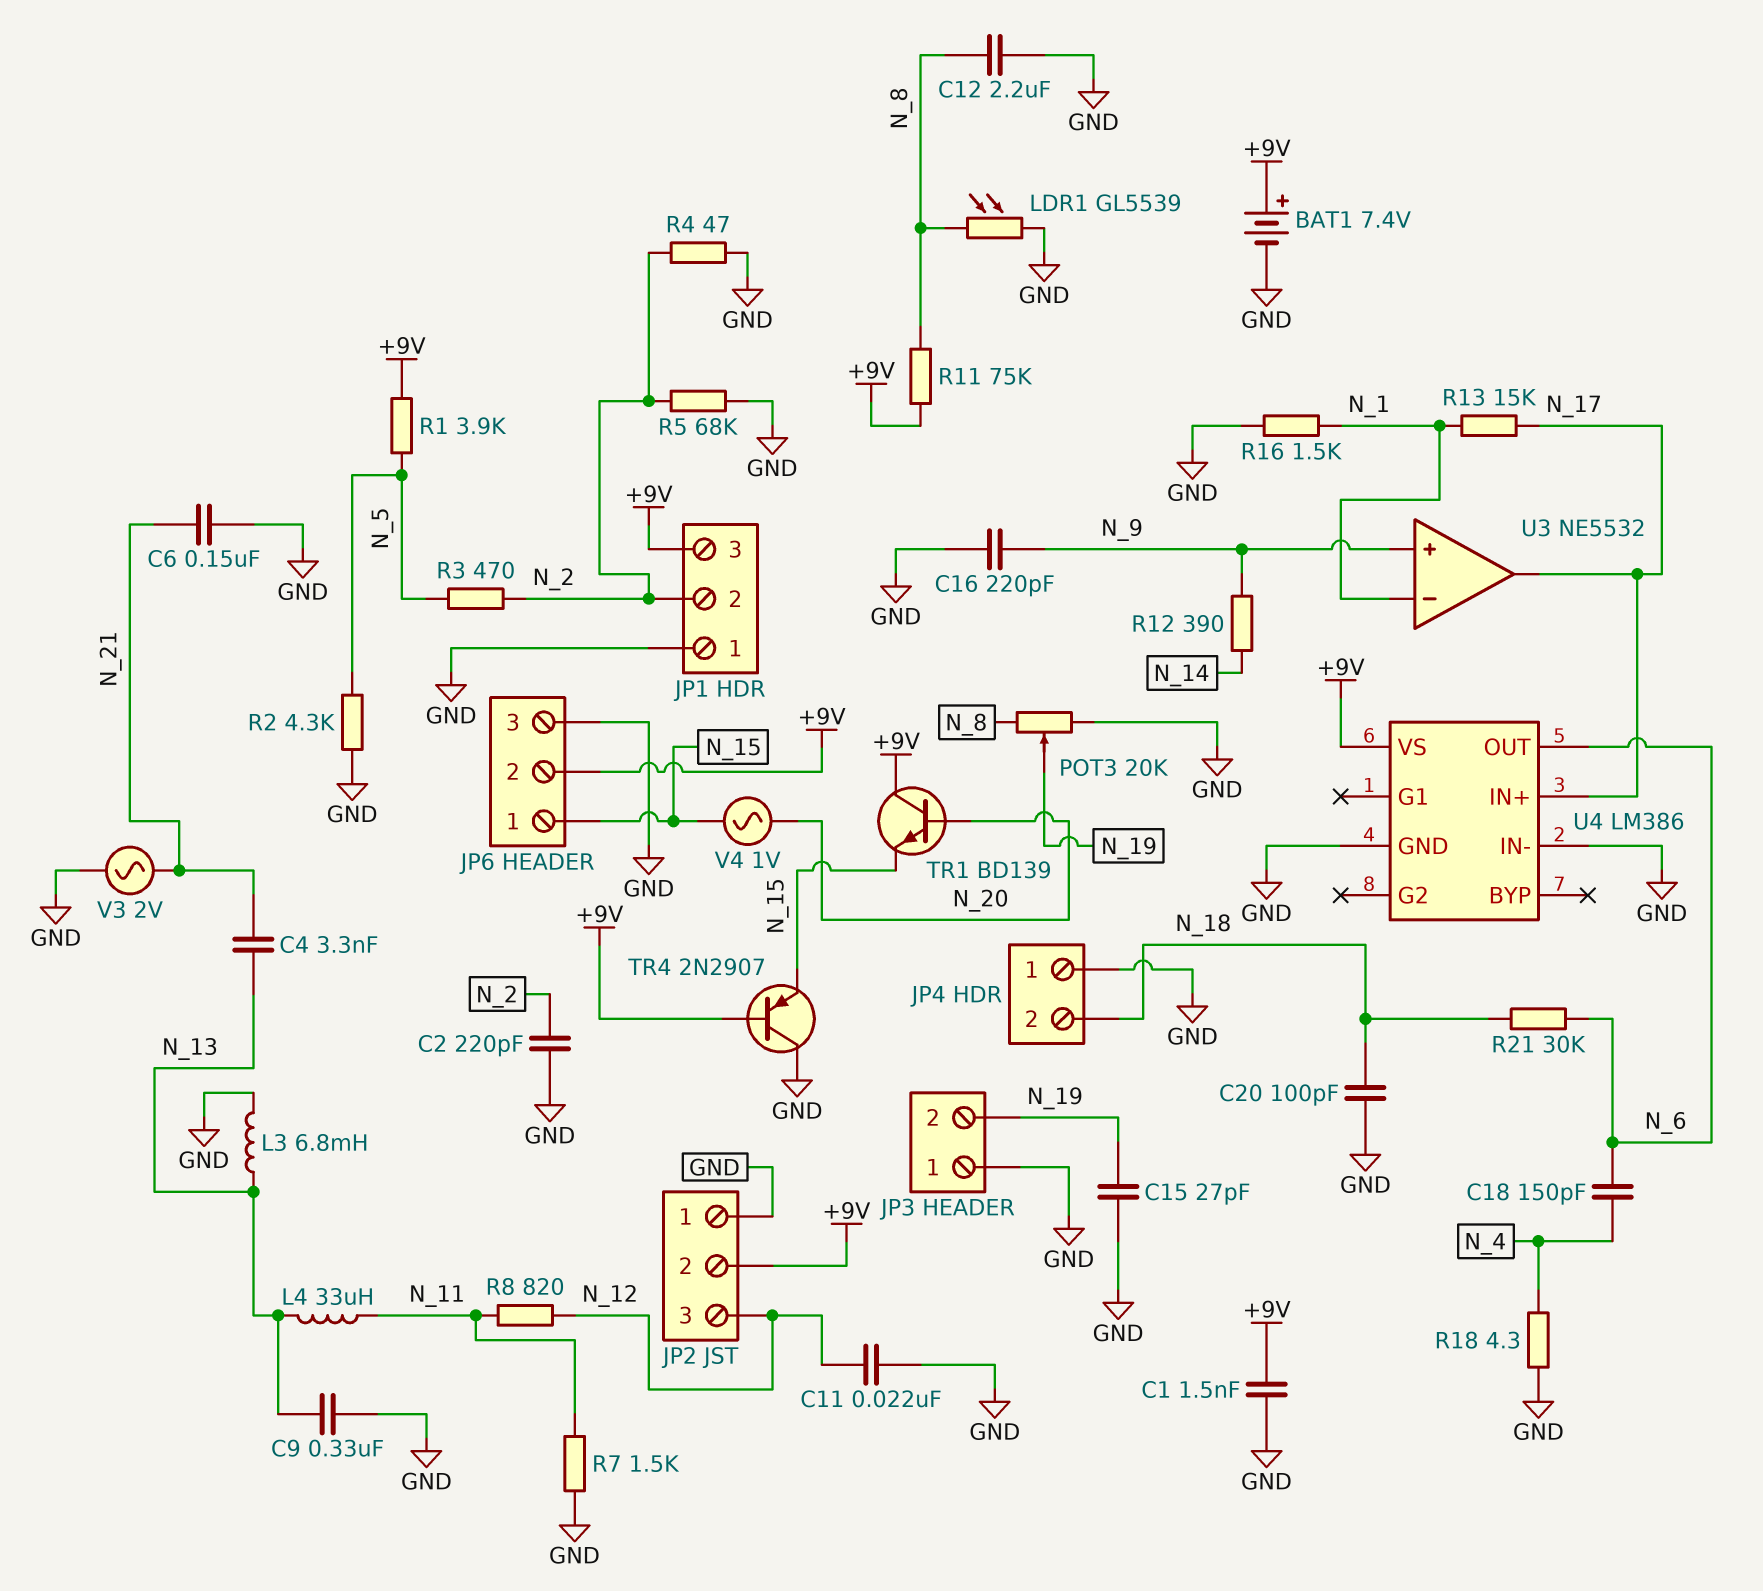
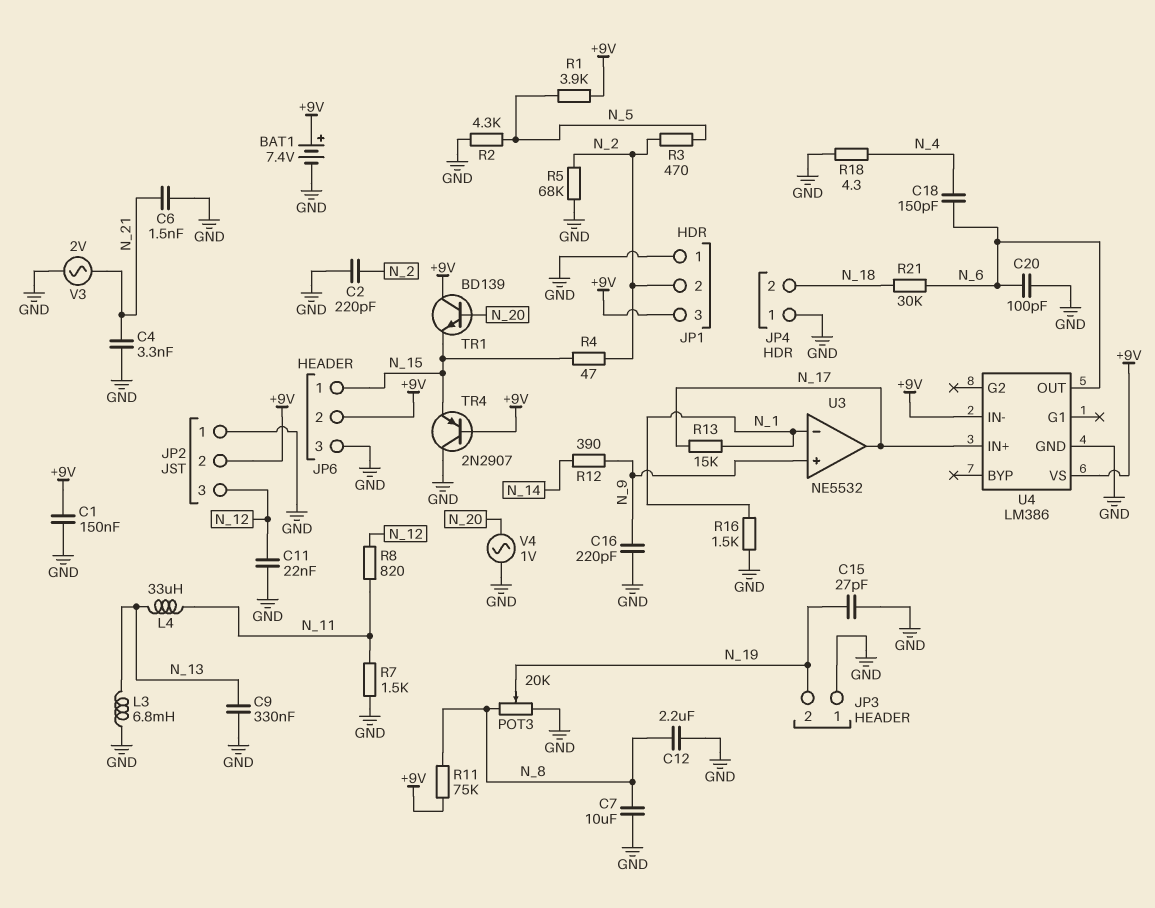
C1: 1.5nF (+9V, GND) -> 150nF (+9V, GND)
C4: 3.3nF (N_13, N_21) -> 3.3nF (GND, N_21)
C6: 150nF (GND, N_21) -> 1.5nF (GND, N_21)
C7: none -> 10uF (GND, N_8)
C20: 100pF (GND, N_18) -> 100pF (GND, N_6)
LDR1: GL5539 (GND, N_8) -> none
R4: 47 (GND, N_2) -> 47 (N_2, N_15)
U4 pin IN-: GND -> +9V
V4: AC 1V (N_15, N_20) -> AC 1V (GND, N_20)

